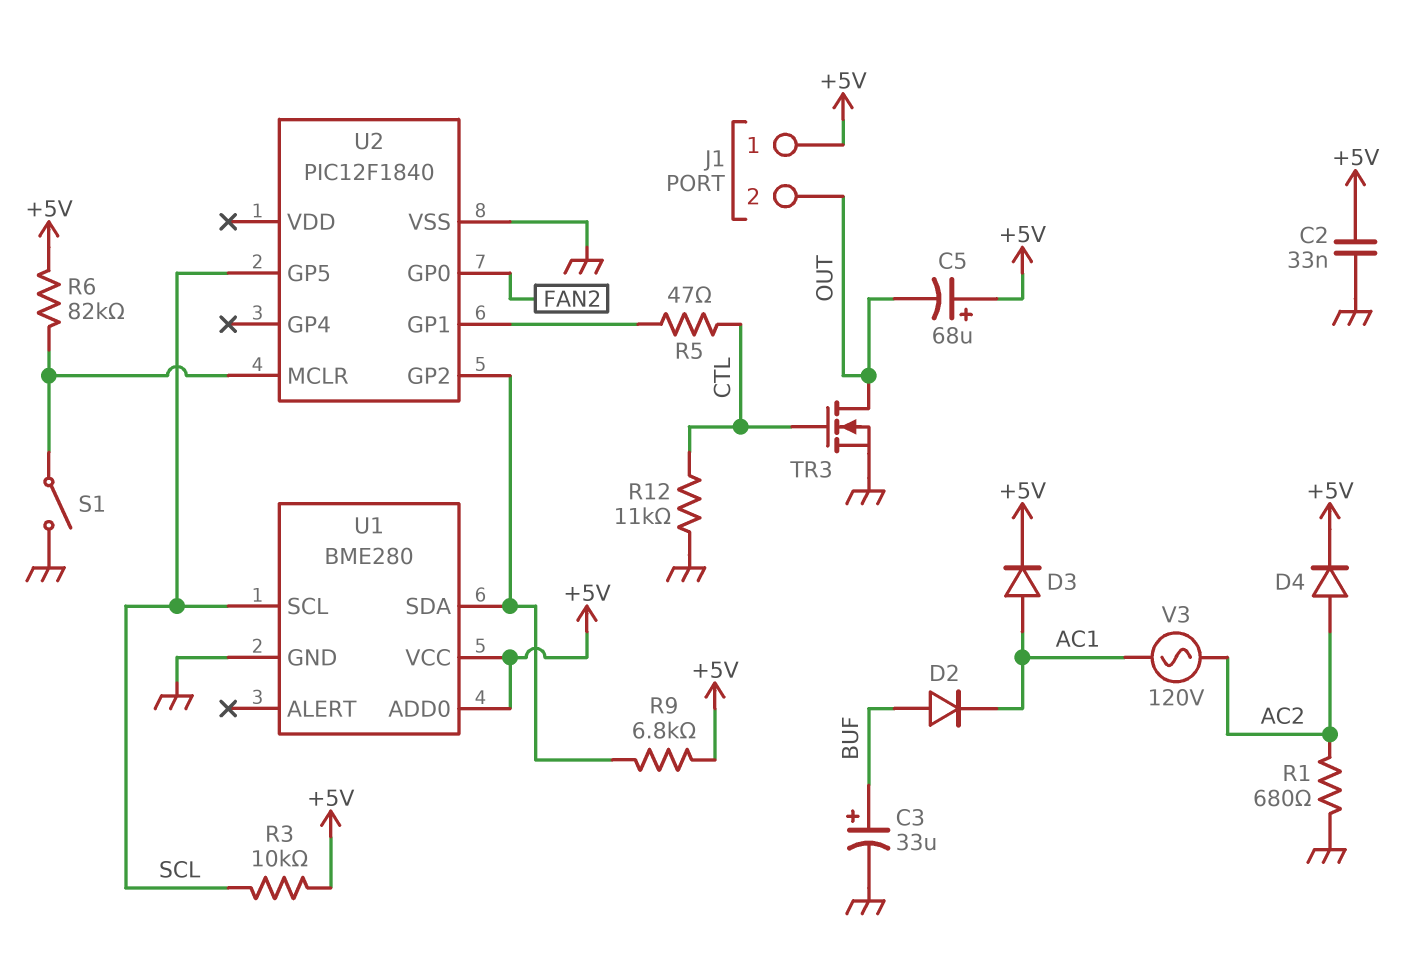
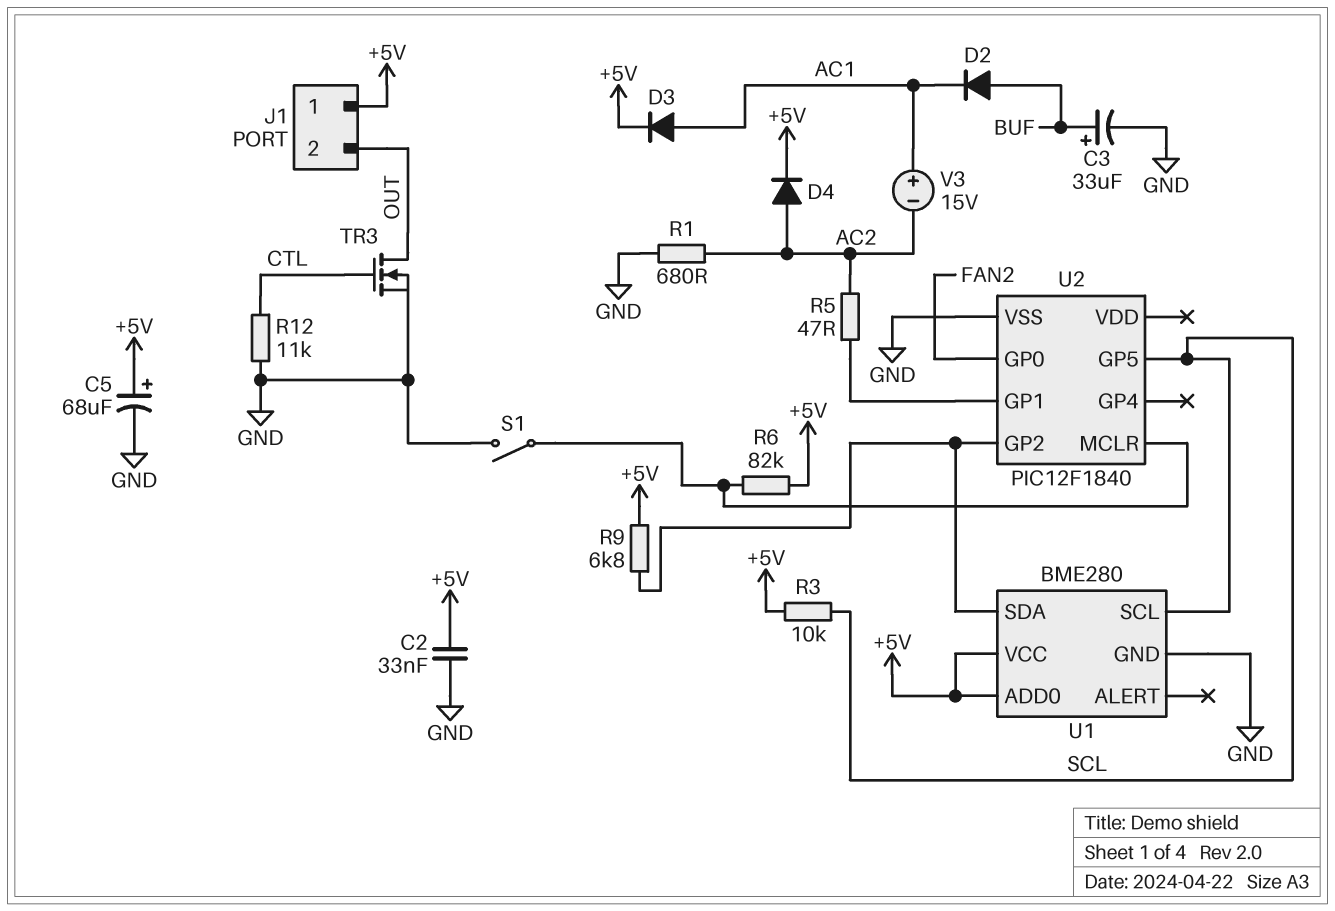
C5: 68uF (plus +5V, minus OUT) -> 68uF (plus +5V, minus GND)
R5: 47 (CTL, U2/GP1) -> 47 (AC2, U2/GP1)
V3: AC 120V (AC1, AC2) -> 15V (plus AC1, minus AC2)

